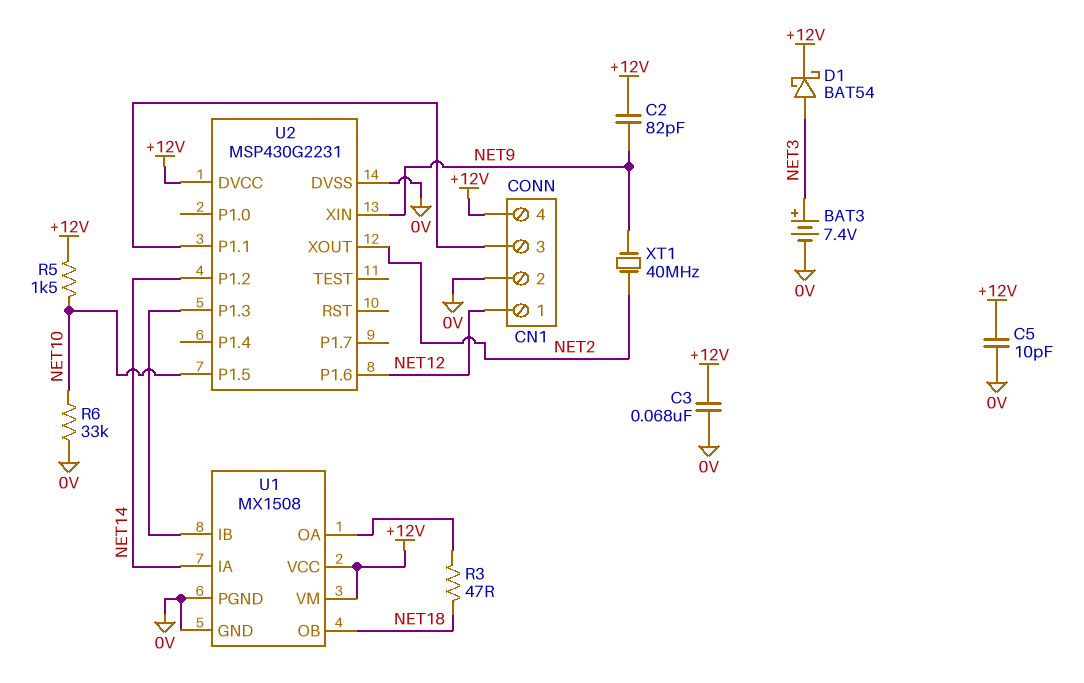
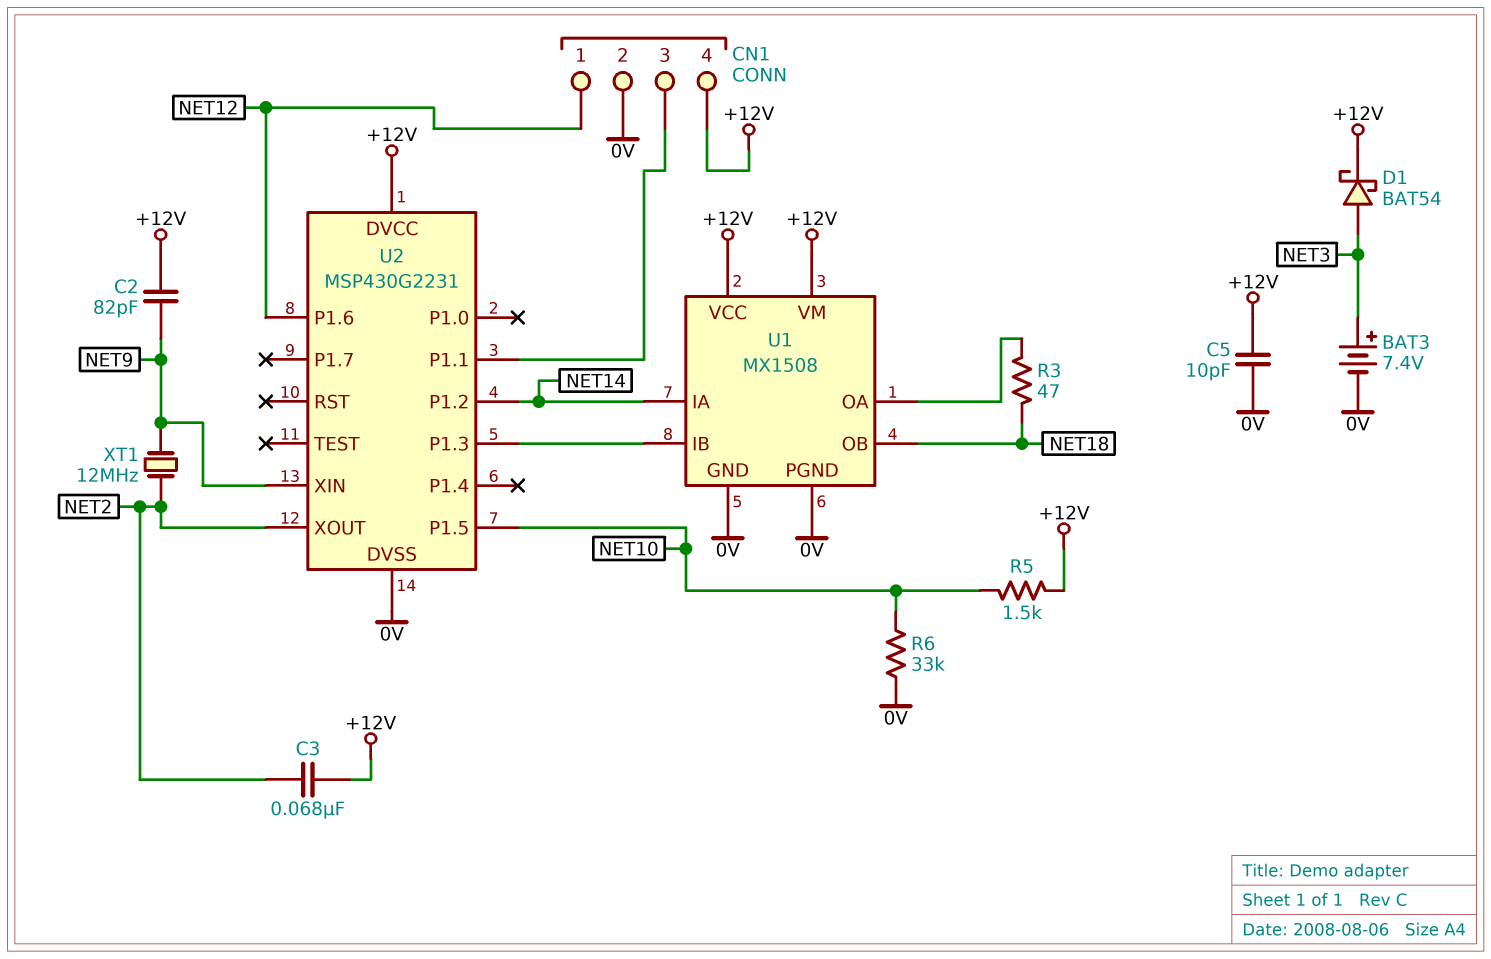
C3: 68nF (+12V, 0V) -> 68nF (+12V, NET2)
XT1: 40MHz (NET2, NET9) -> 12MHz (NET2, NET9)

